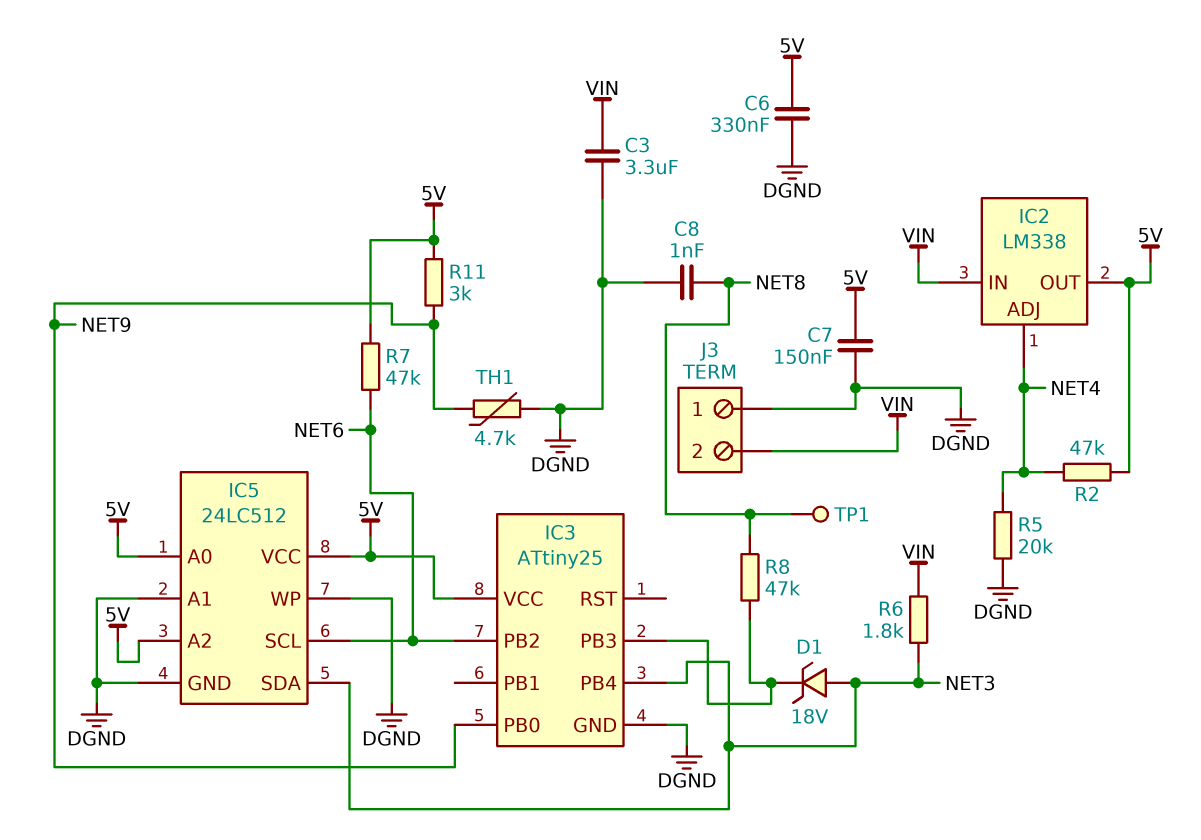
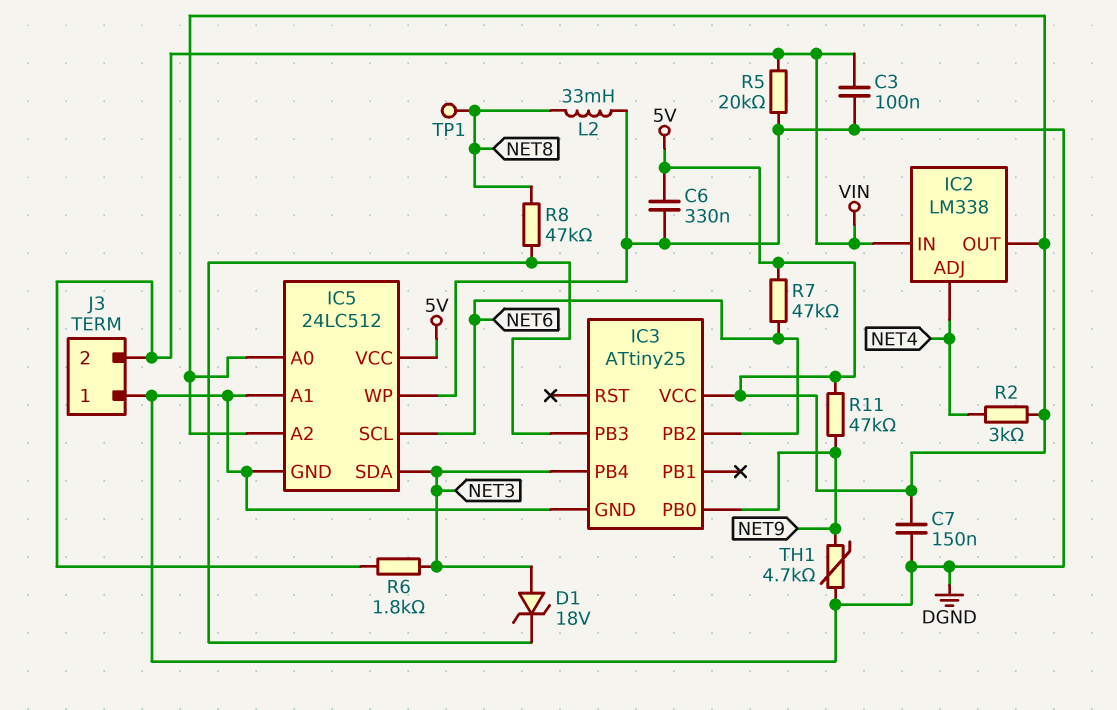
C3: 3.3uF (DGND, VIN) -> 100nF (DGND, VIN)
C8: 1nF (DGND, NET8) -> none
L2: none -> 33mH (DGND, NET8)
R2: 47k (5V, NET4) -> 3k (5V, NET4)
R5: 20k (DGND, NET4) -> 20k (DGND, VIN)
R11: 3k (5V, NET9) -> 47k (5V, NET9)

